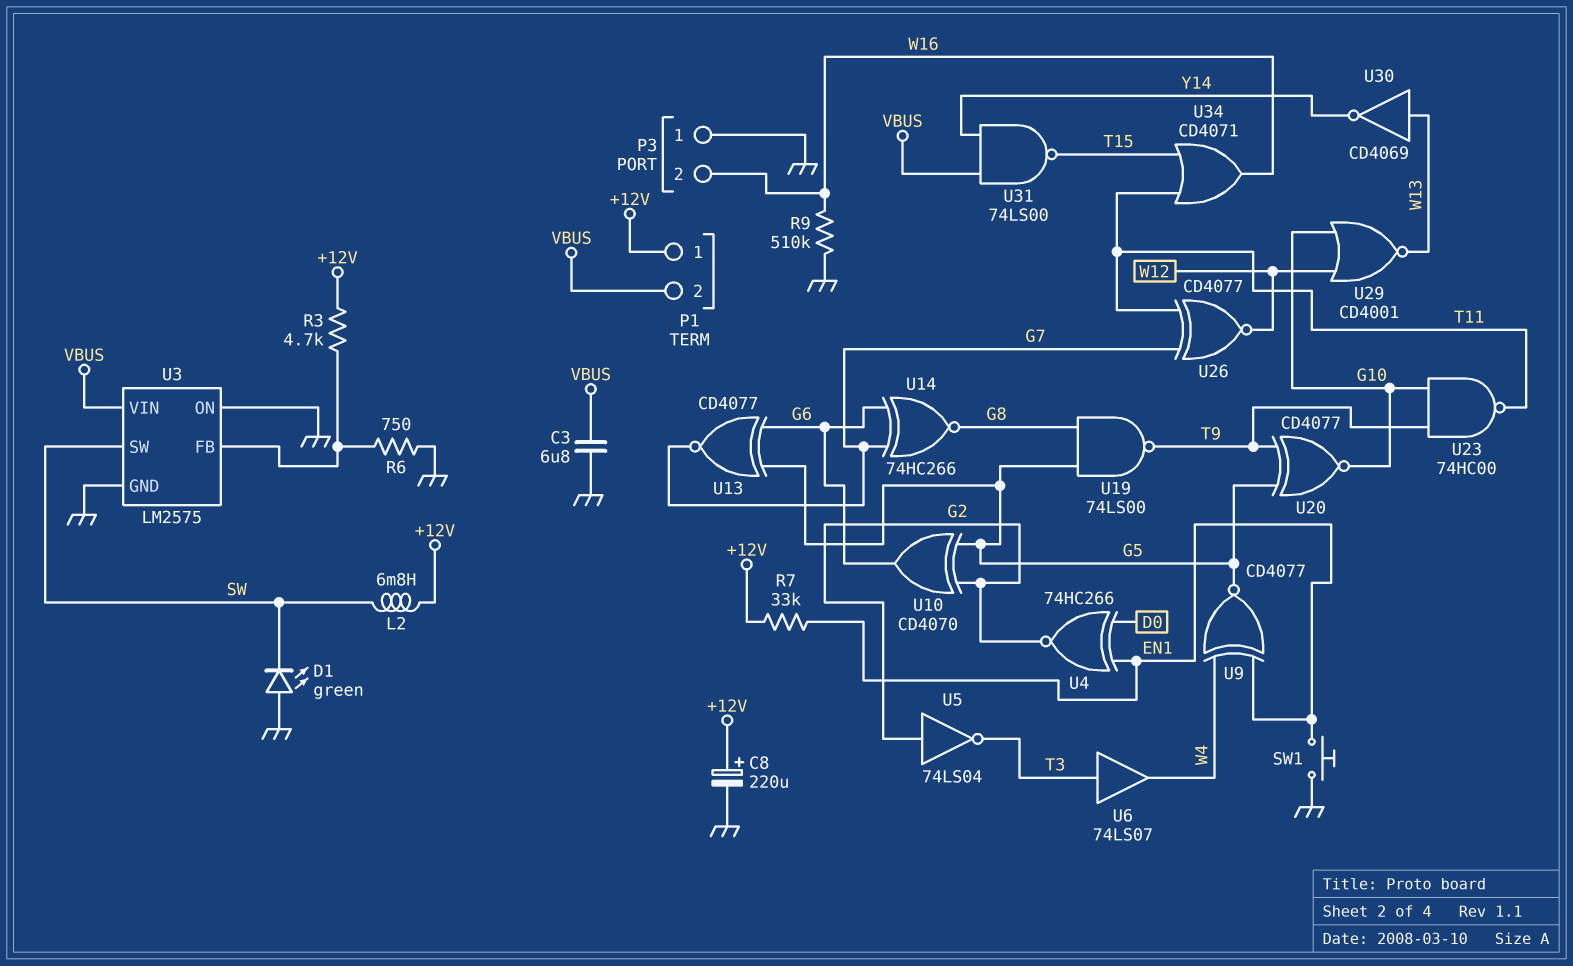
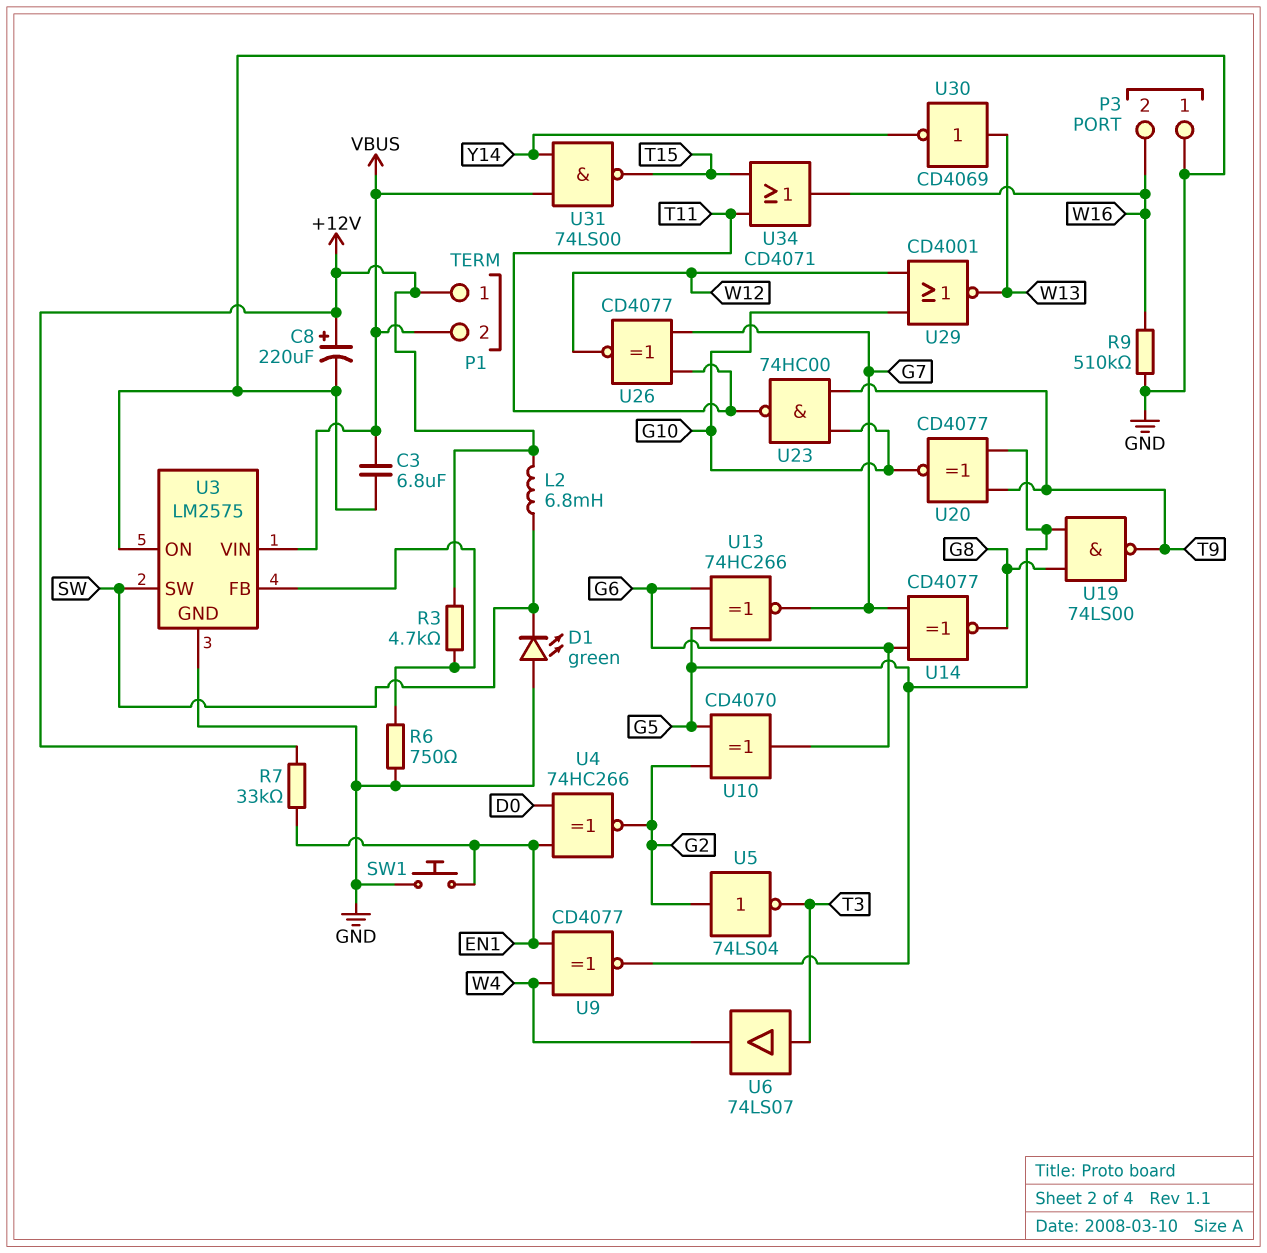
U13: XNOR CD4077 (in G5, in G6, out G7) -> XNOR 74HC266 (in G5, in G6, out G7)
U14: XNOR 74HC266 (in G6, in G7, out G8) -> XNOR CD4077 (in G6, in G7, out G8)

